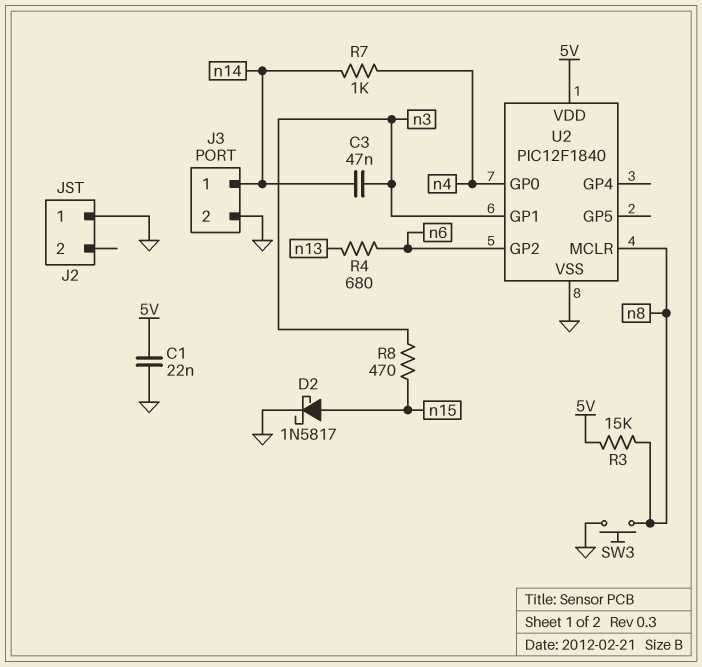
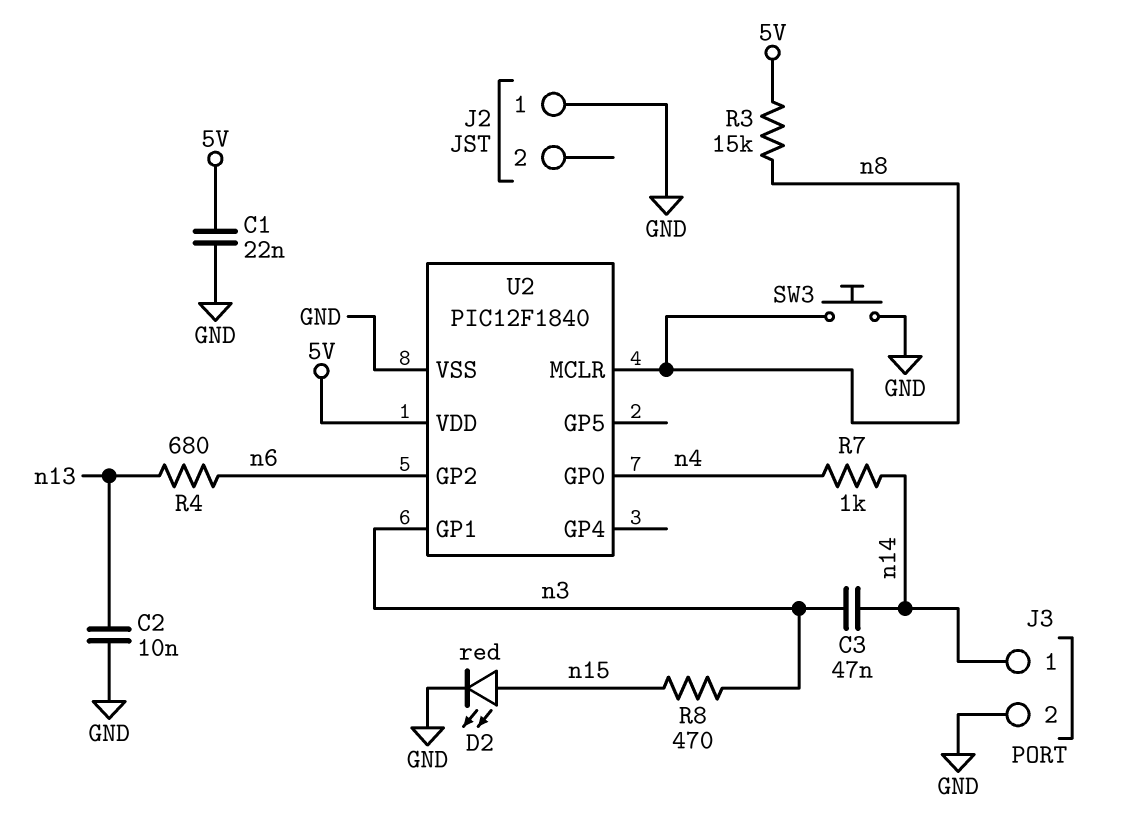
C2: none -> 10nF (GND, n13)
D2: schottky 1N5817 (A n15, K GND) -> LED red (A n15, K GND)

